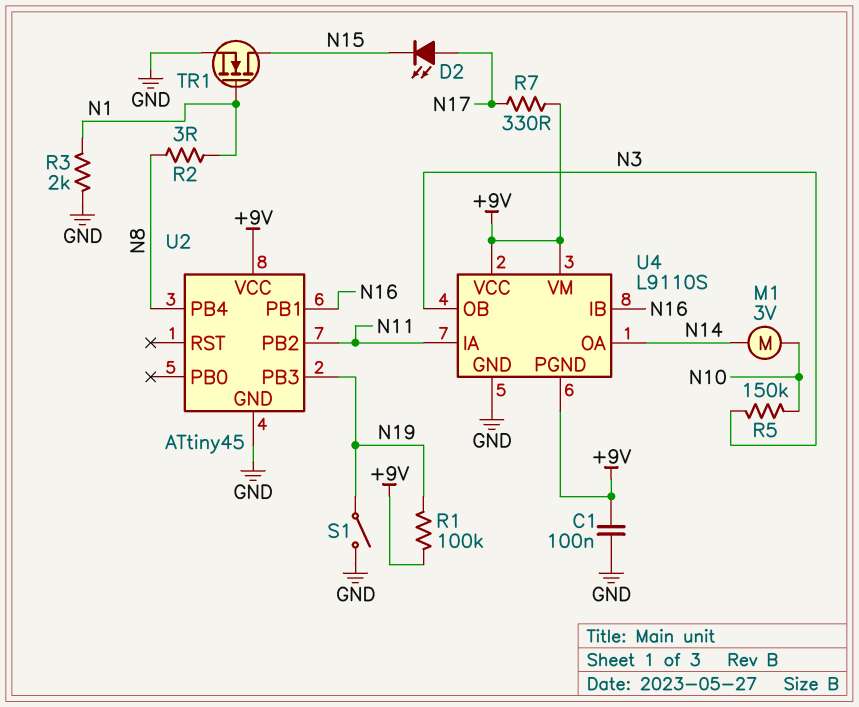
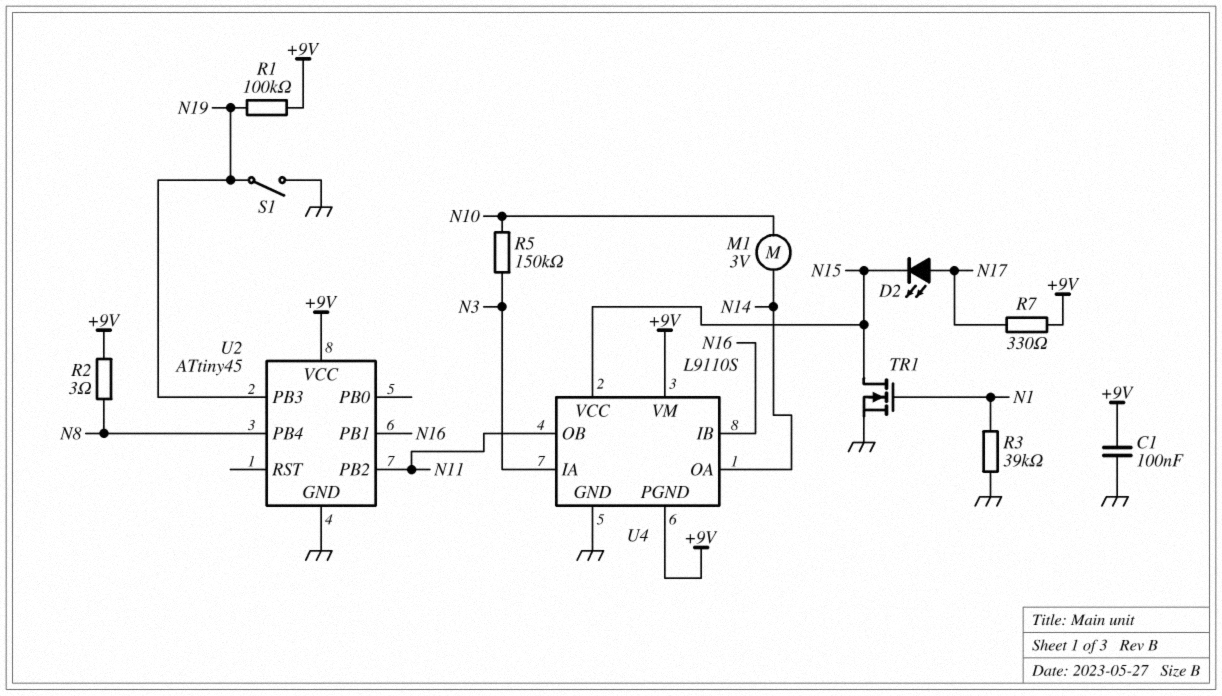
R2: 3 (N1, N8) -> 3 (+9V, N8)
R3: 2k (GND, N1) -> 39k (GND, N1)
U4 pin IA: N11 -> N3
U4 pin OB: N3 -> N11
U4 pin VCC: +9V -> N15

